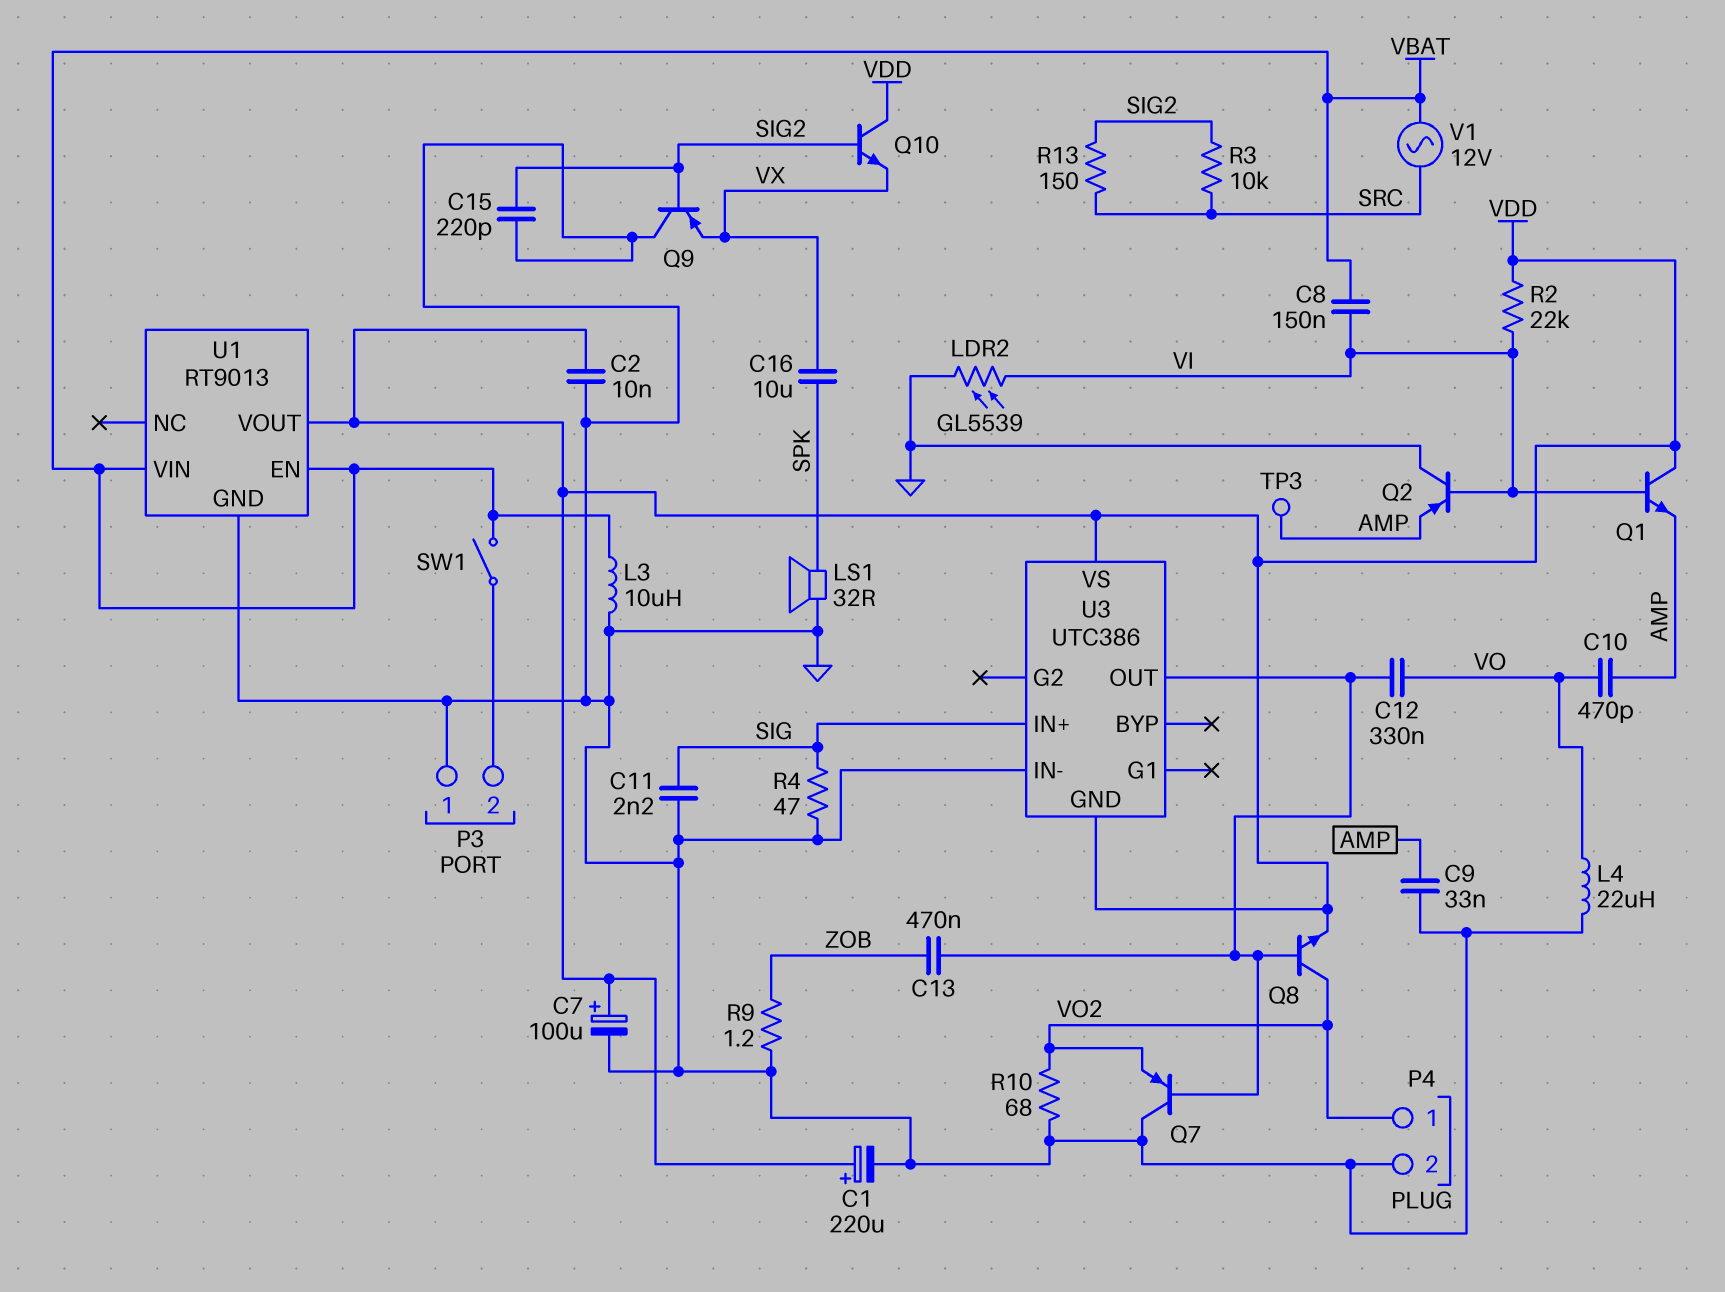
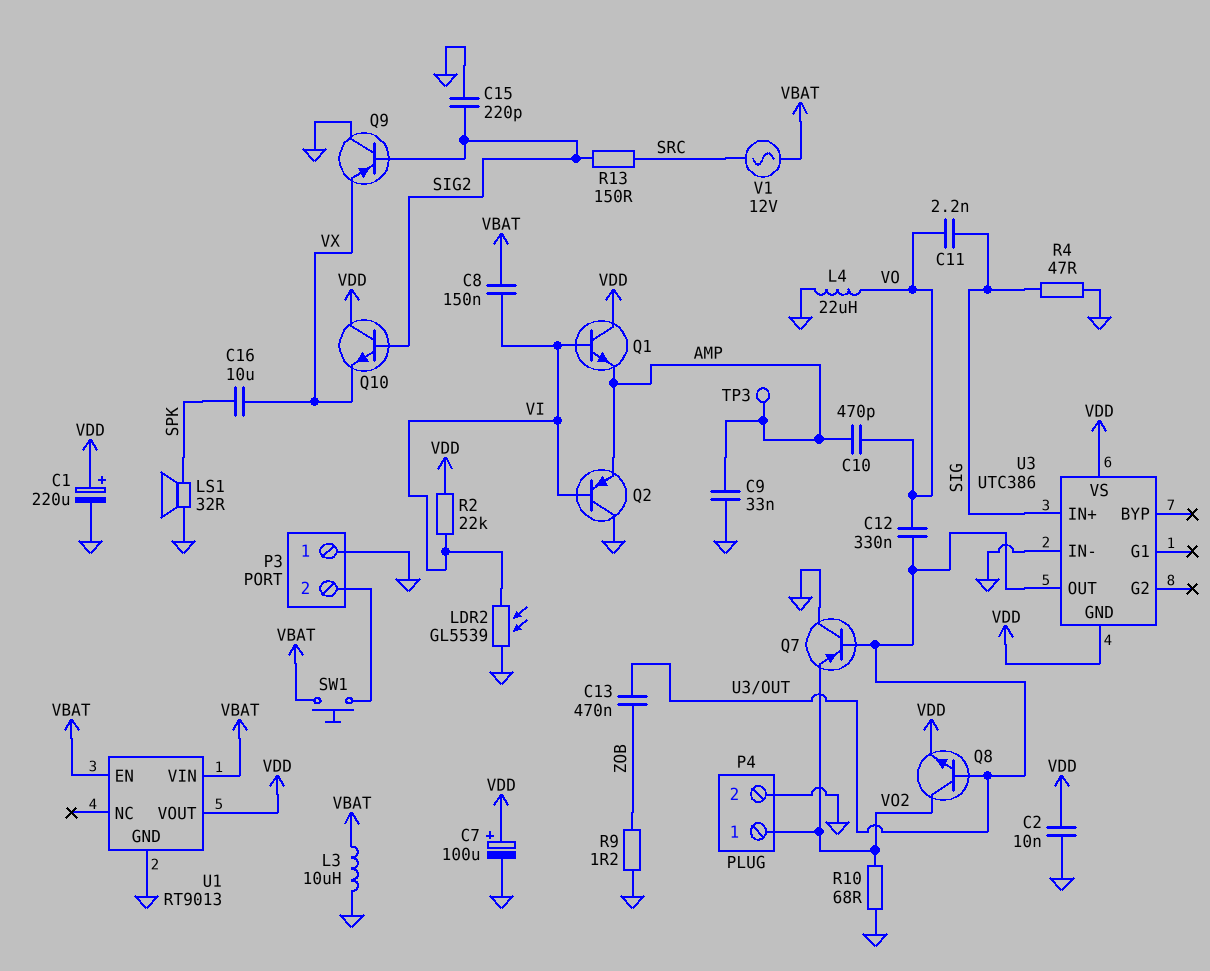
C11: 2.2nF (GND, SIG) -> 2.2nF (SIG, VO)
R3: 10k (SIG2, SRC) -> none
SW1: switch (P3/2, VBAT) -> button (P3/2, VBAT)

